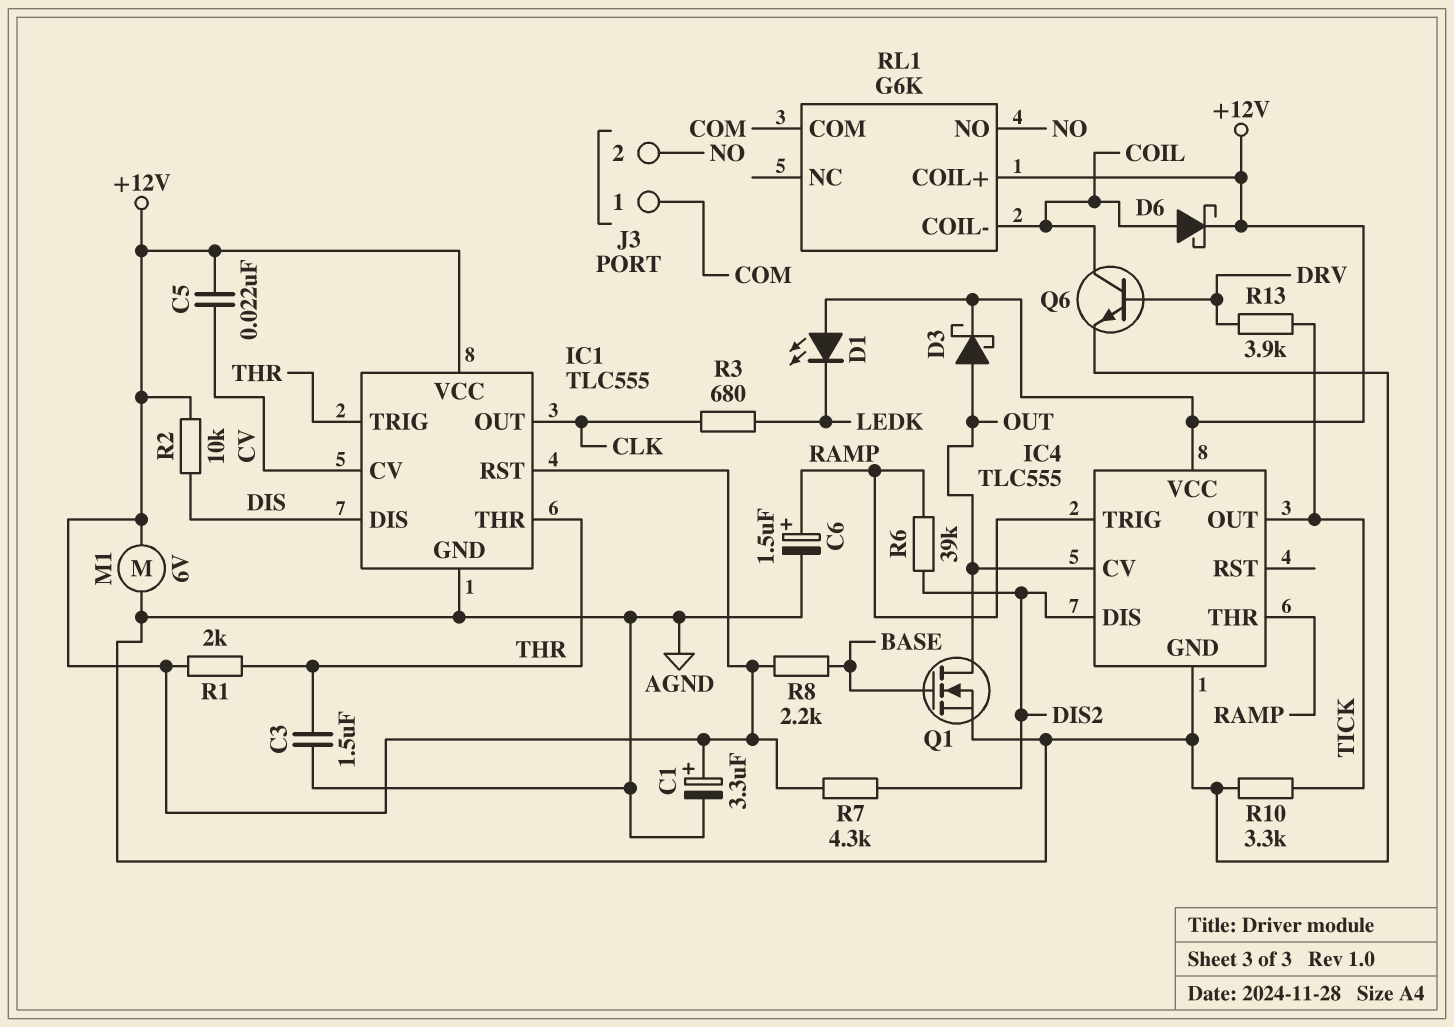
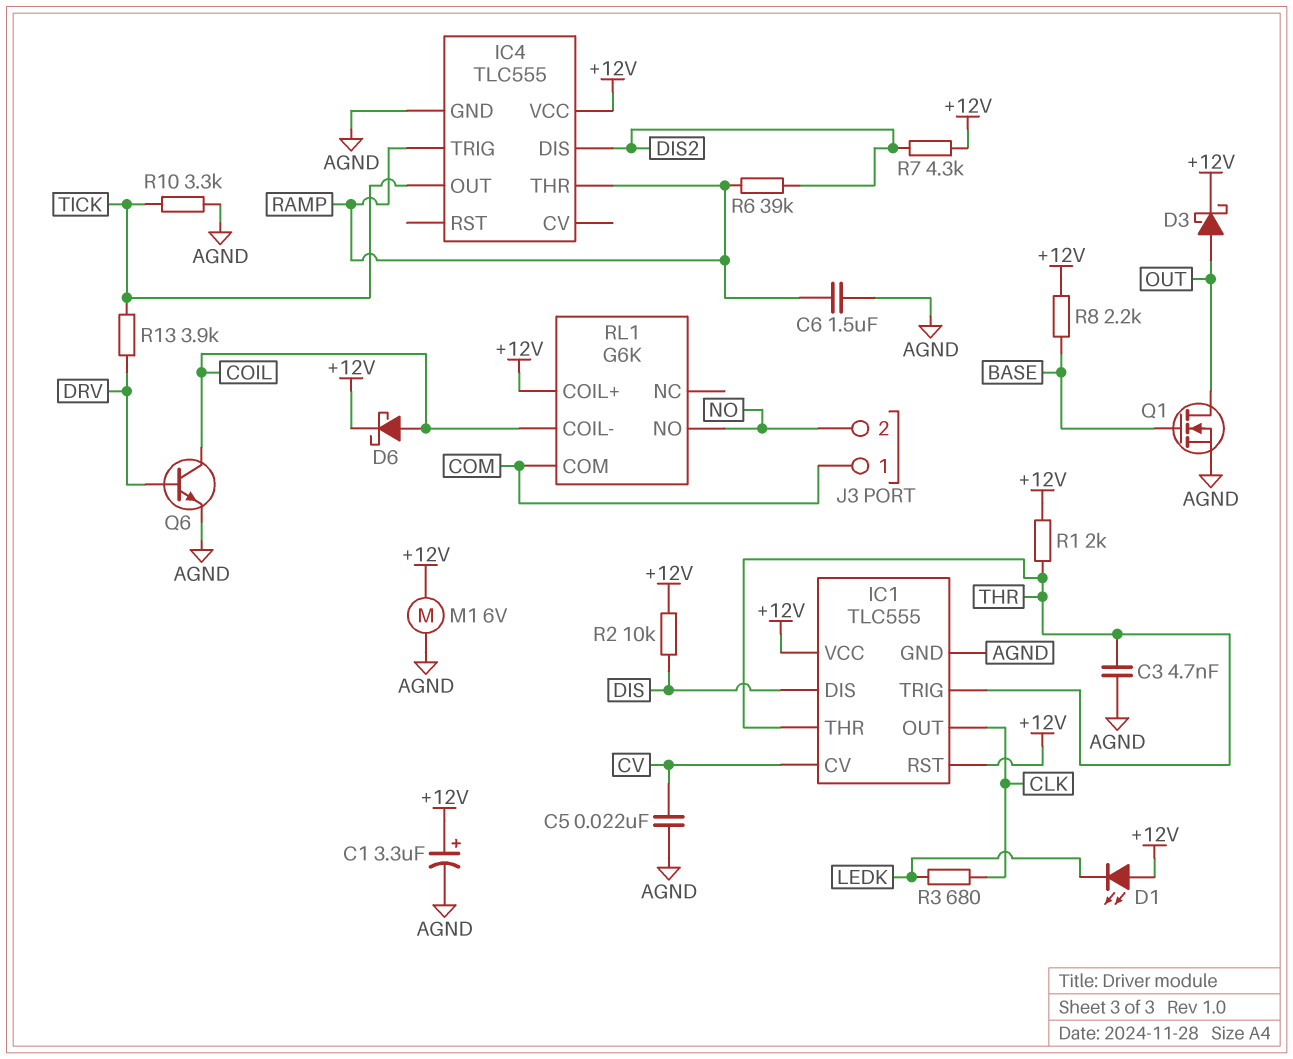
C3: 1.5uF (AGND, THR) -> 4.7nF (AGND, THR)
C5: 22nF (+12V, CV) -> 22nF (AGND, CV)
C6: 1.5uF (plus RAMP, minus AGND) -> 1.5uF (AGND, RAMP)
IC4 pin CV: OUT -> none

